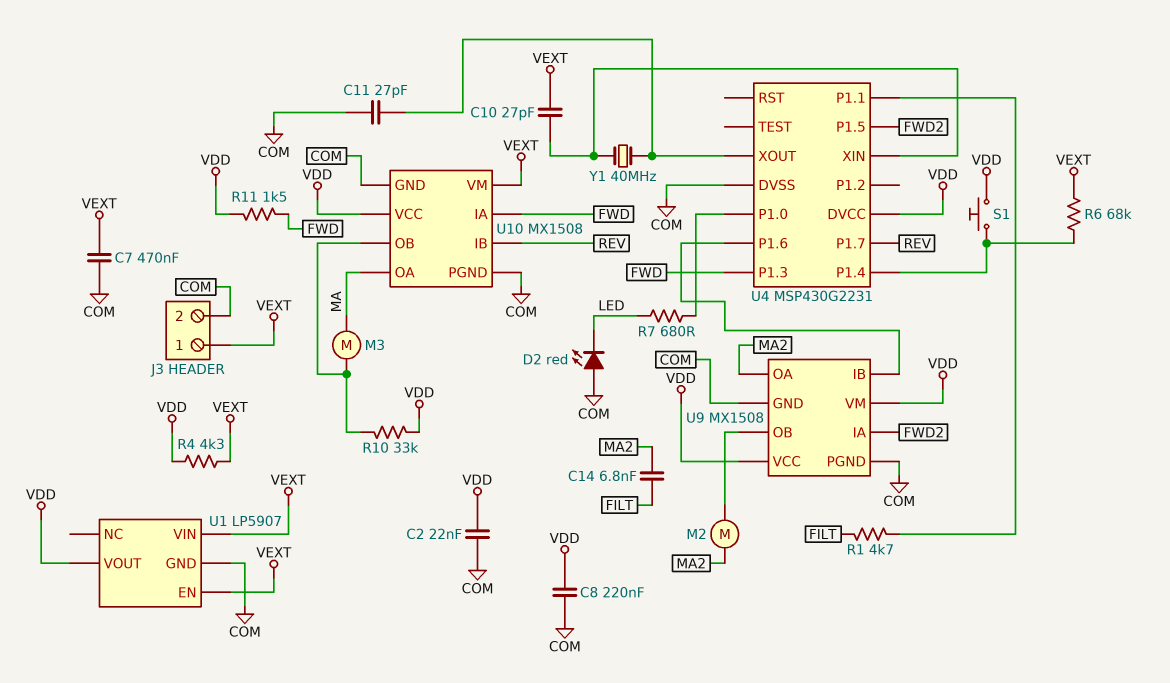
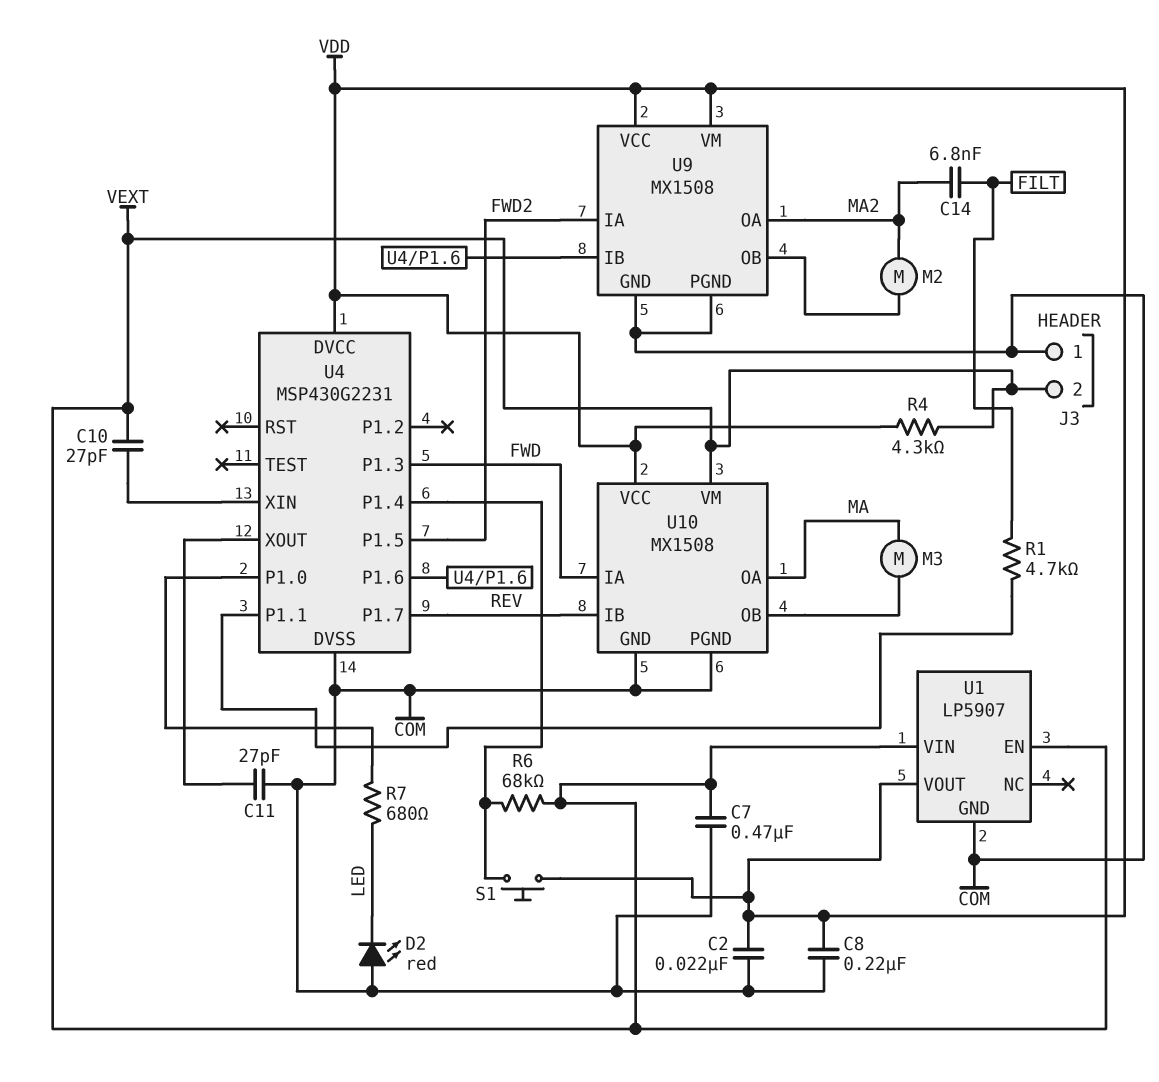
J3 pin 1: VEXT -> COM
J3 pin 2: COM -> VEXT
R10: 33k (U10/OB, VDD) -> none
R11: 1.5k (FWD, VDD) -> none
Y1: 40MHz (U4/XIN, U4/XOUT) -> none

